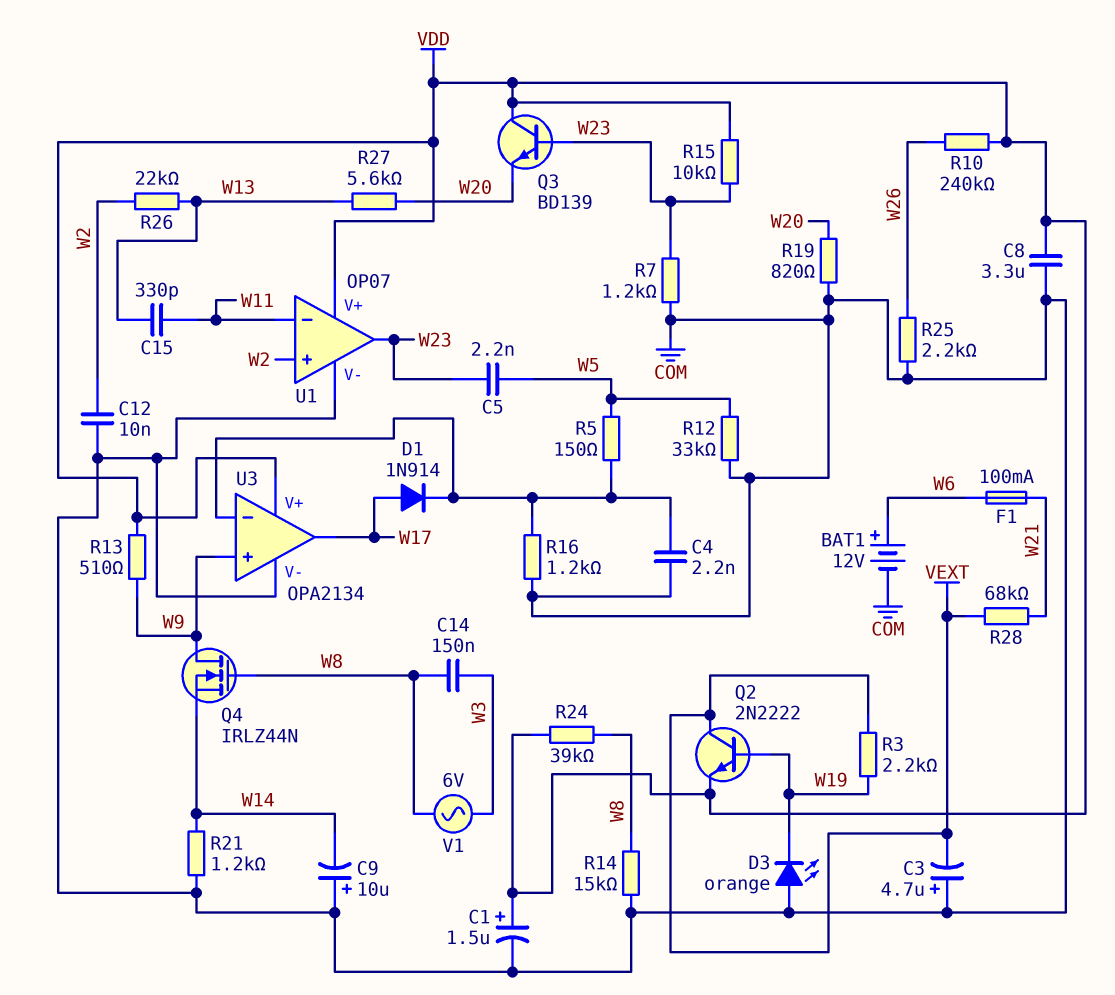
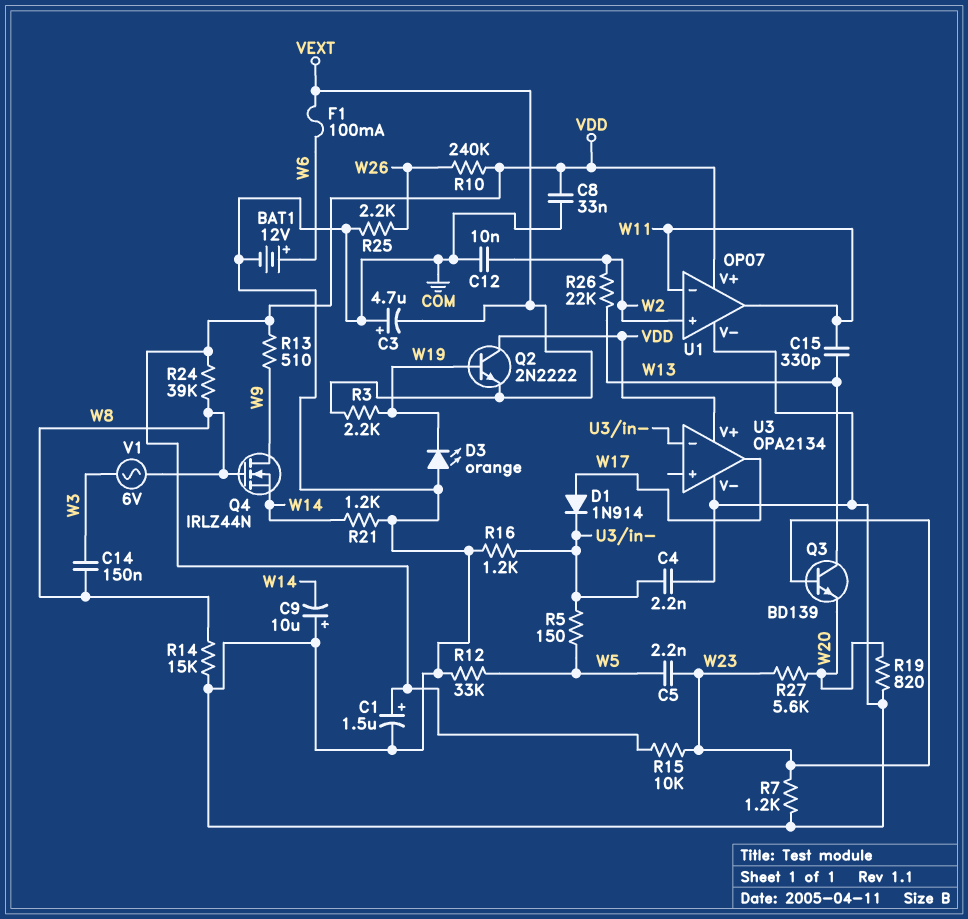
C8: 3.3uF (COM, VDD) -> 33nF (COM, VDD)
F1: 100mA (W6, W21) -> 100mA (VEXT, W6)
Q2: NPN 2N2222 (B W19, C VEXT, E VDD) -> NPN 2N2222 (B W19, C VDD, E VEXT)
Q3: NPN BD139 (B W23, C VDD, E W20) -> NPN BD139 (B W23, C W13, E W20)
R27: 5.6k (W13, W20) -> 5.6k (W20, W23)
R28: 68k (VEXT, W21) -> none
U1 pin out: W23 -> W11
U3 pin in+: W9 -> none

